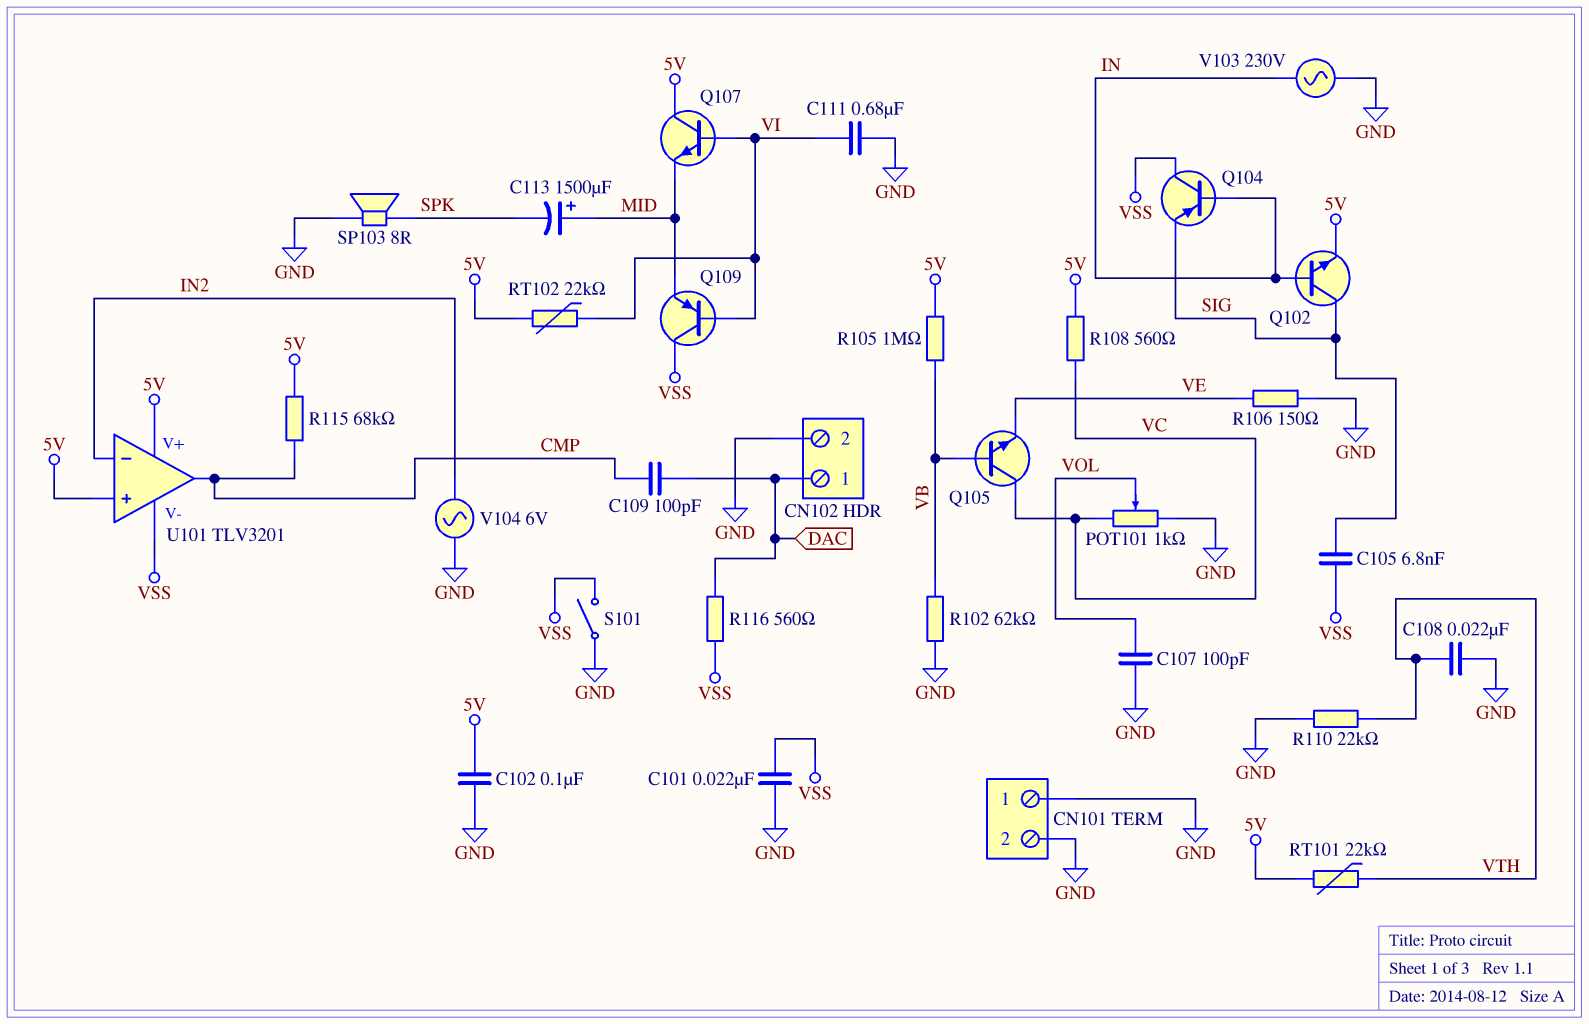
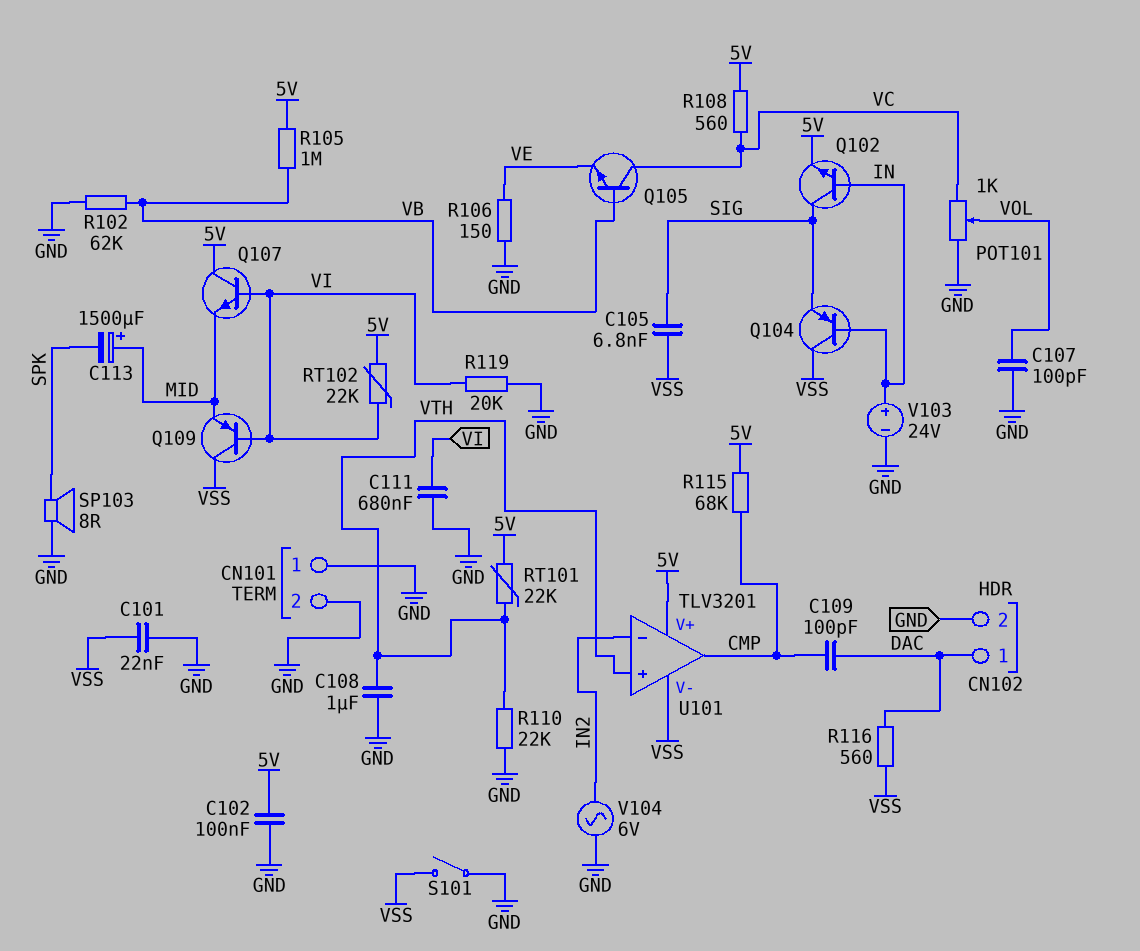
C108: 22nF (GND, VTH) -> 1uF (GND, VTH)
R119: none -> 20k (GND, VI)
U101 pin in+: 5V -> VTH
V103: AC 230V (GND, IN) -> 24V (plus IN, minus GND)

